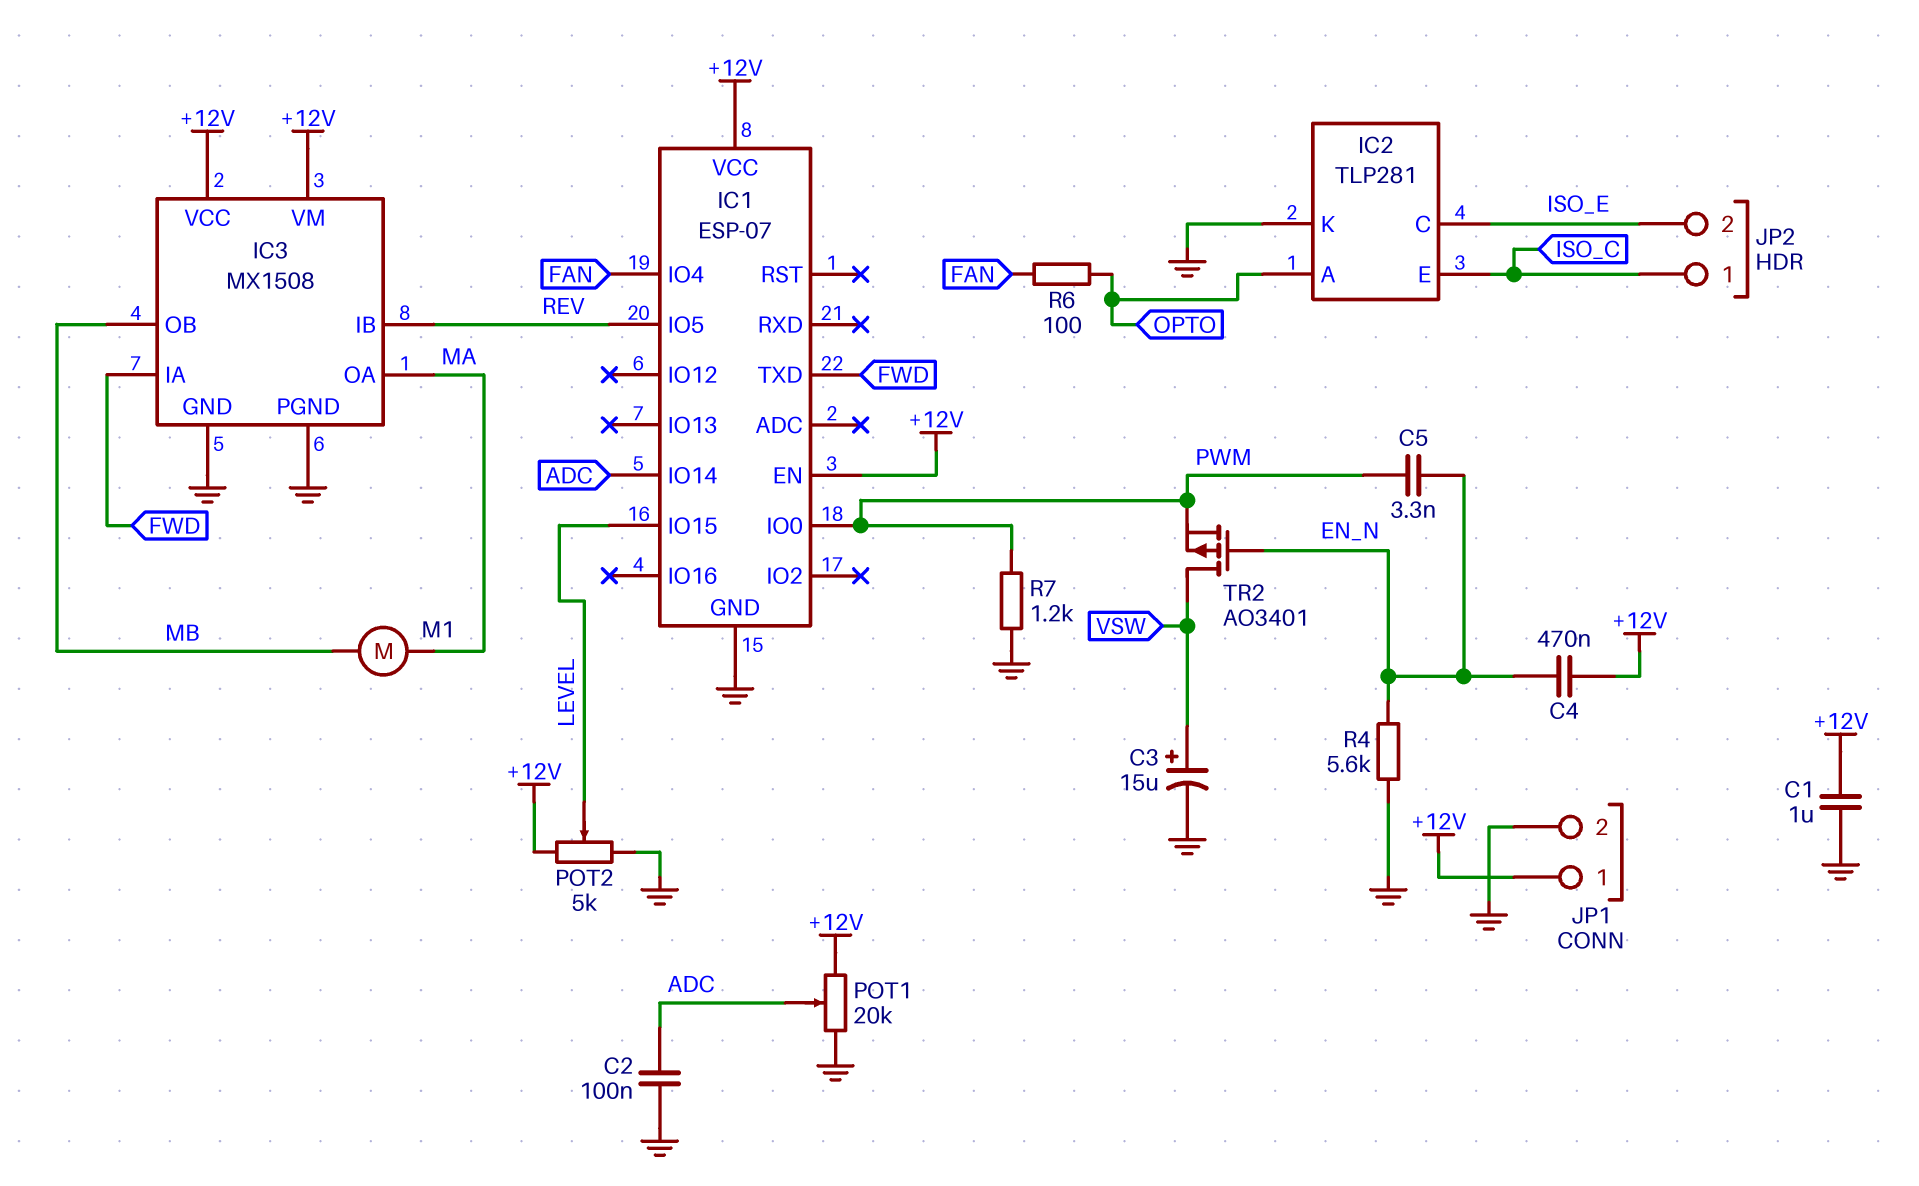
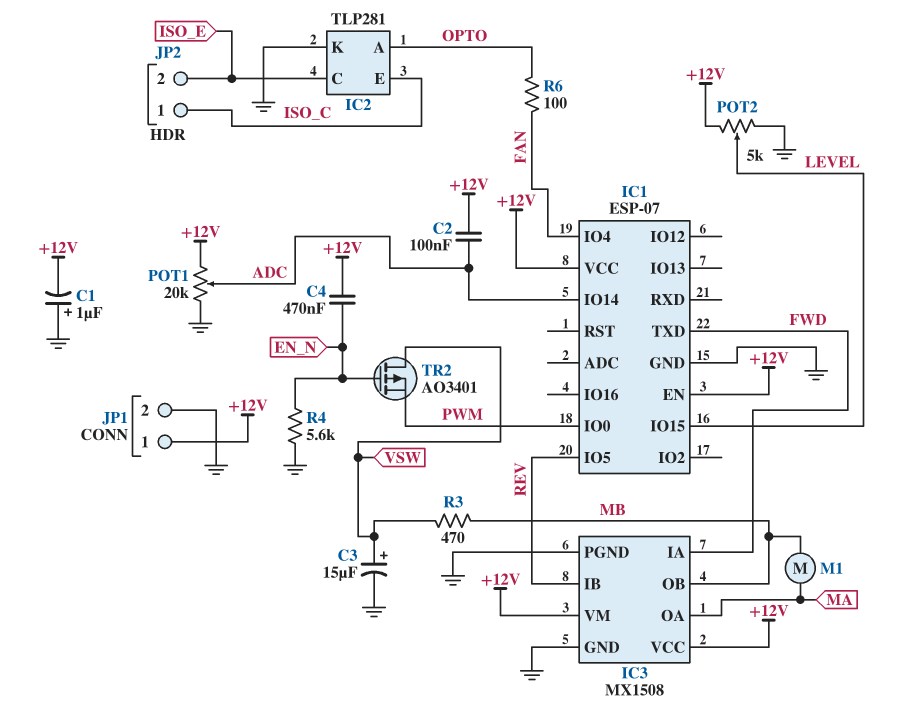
C1: 1uF (+12V, GND) -> 1uF (plus GND, minus +12V)
C2: 100nF (ADC, GND) -> 100nF (+12V, ADC)
C5: 3.3nF (EN_N, PWM) -> none
R3: none -> 470 (MB, VSW)
R7: 1.2k (GND, PWM) -> none

